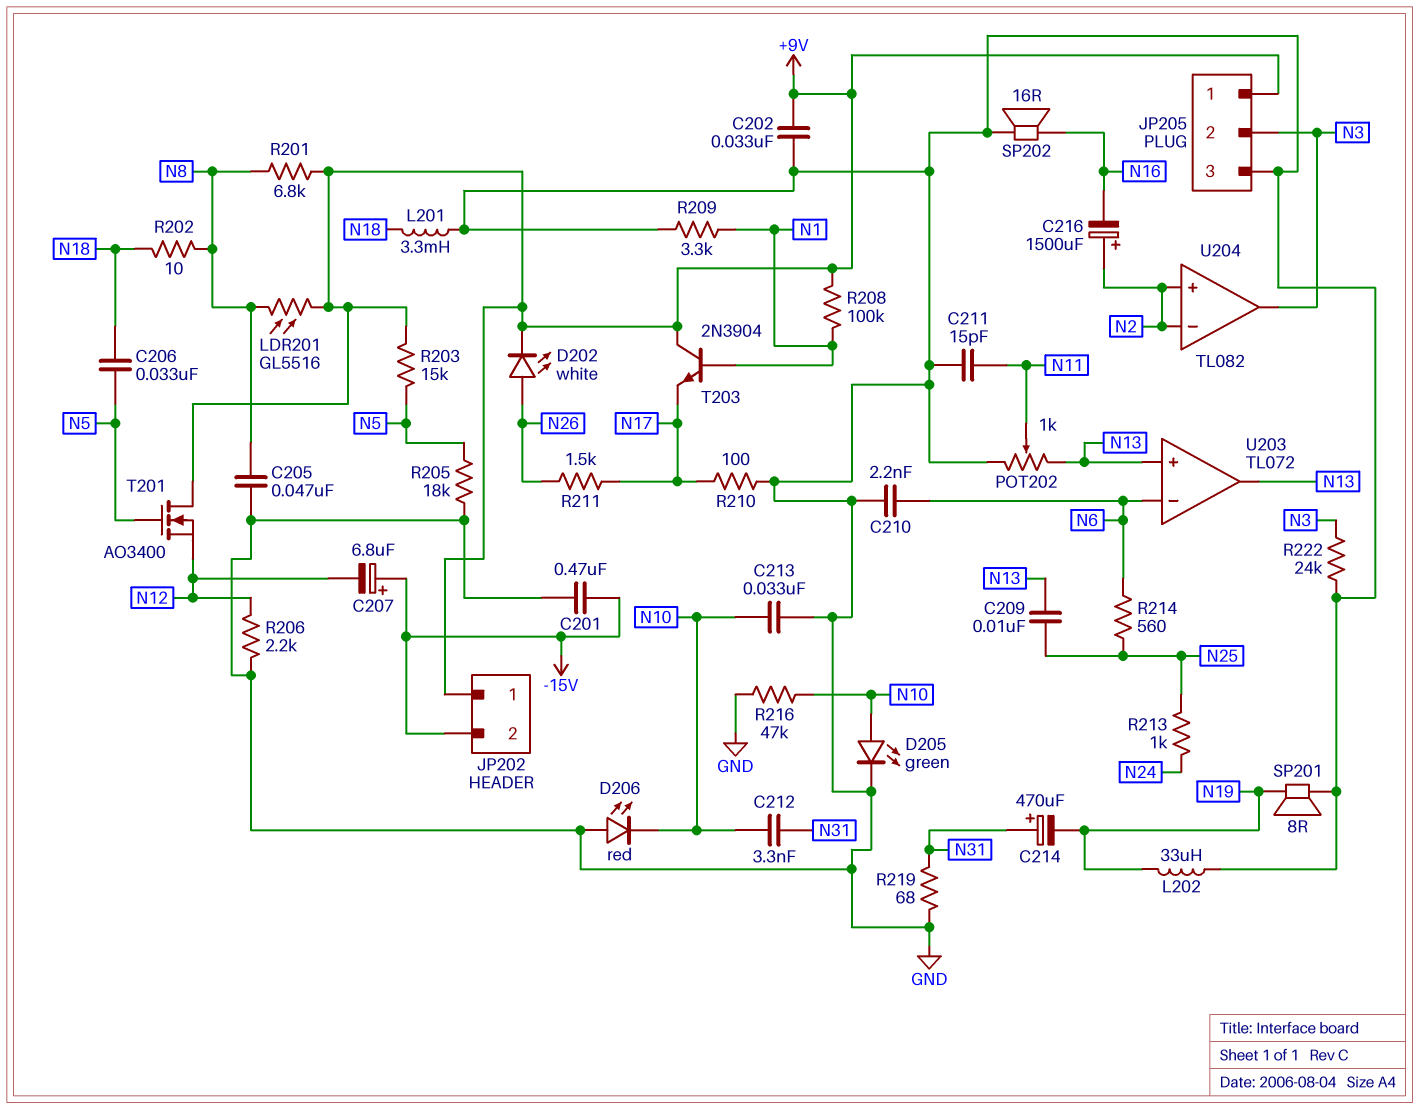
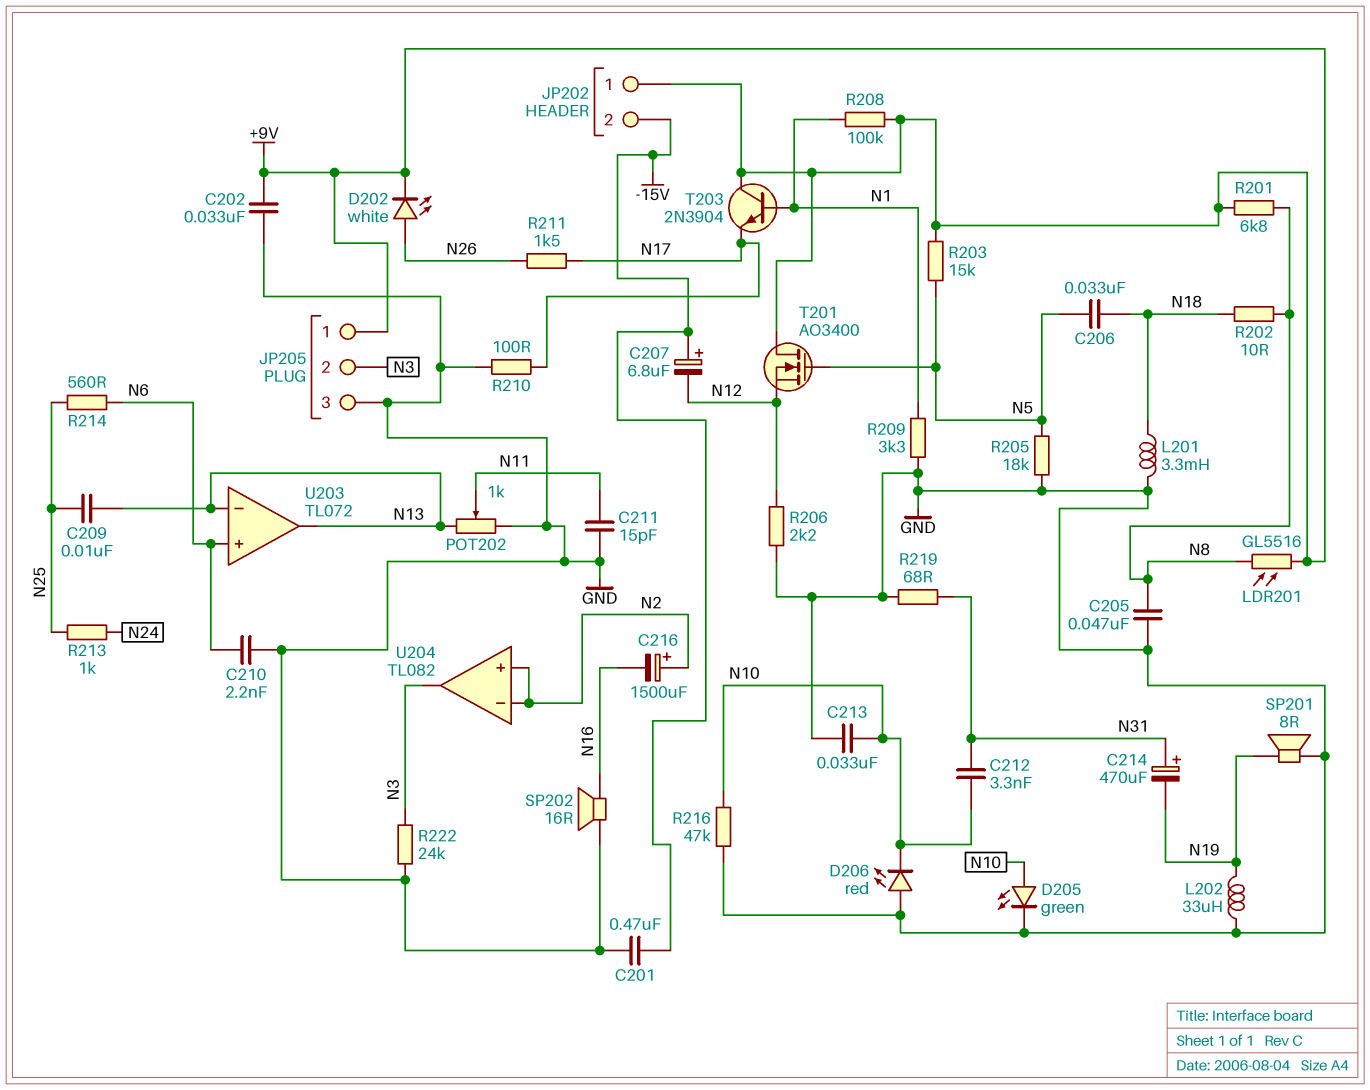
U203 pin in+: N13 -> N6
U203 pin in-: N6 -> N13

